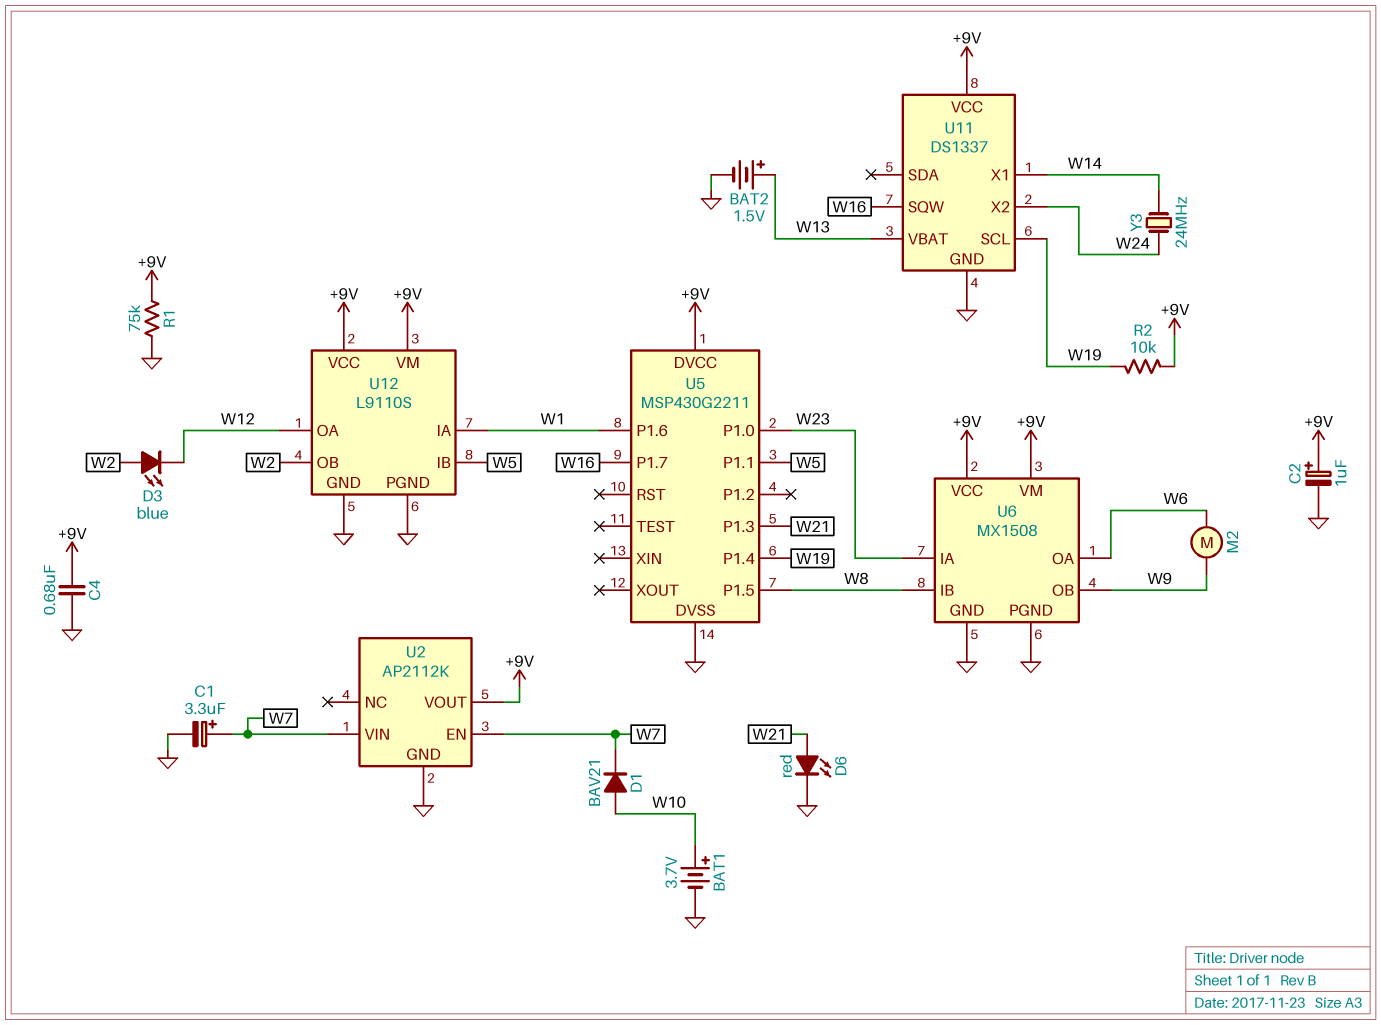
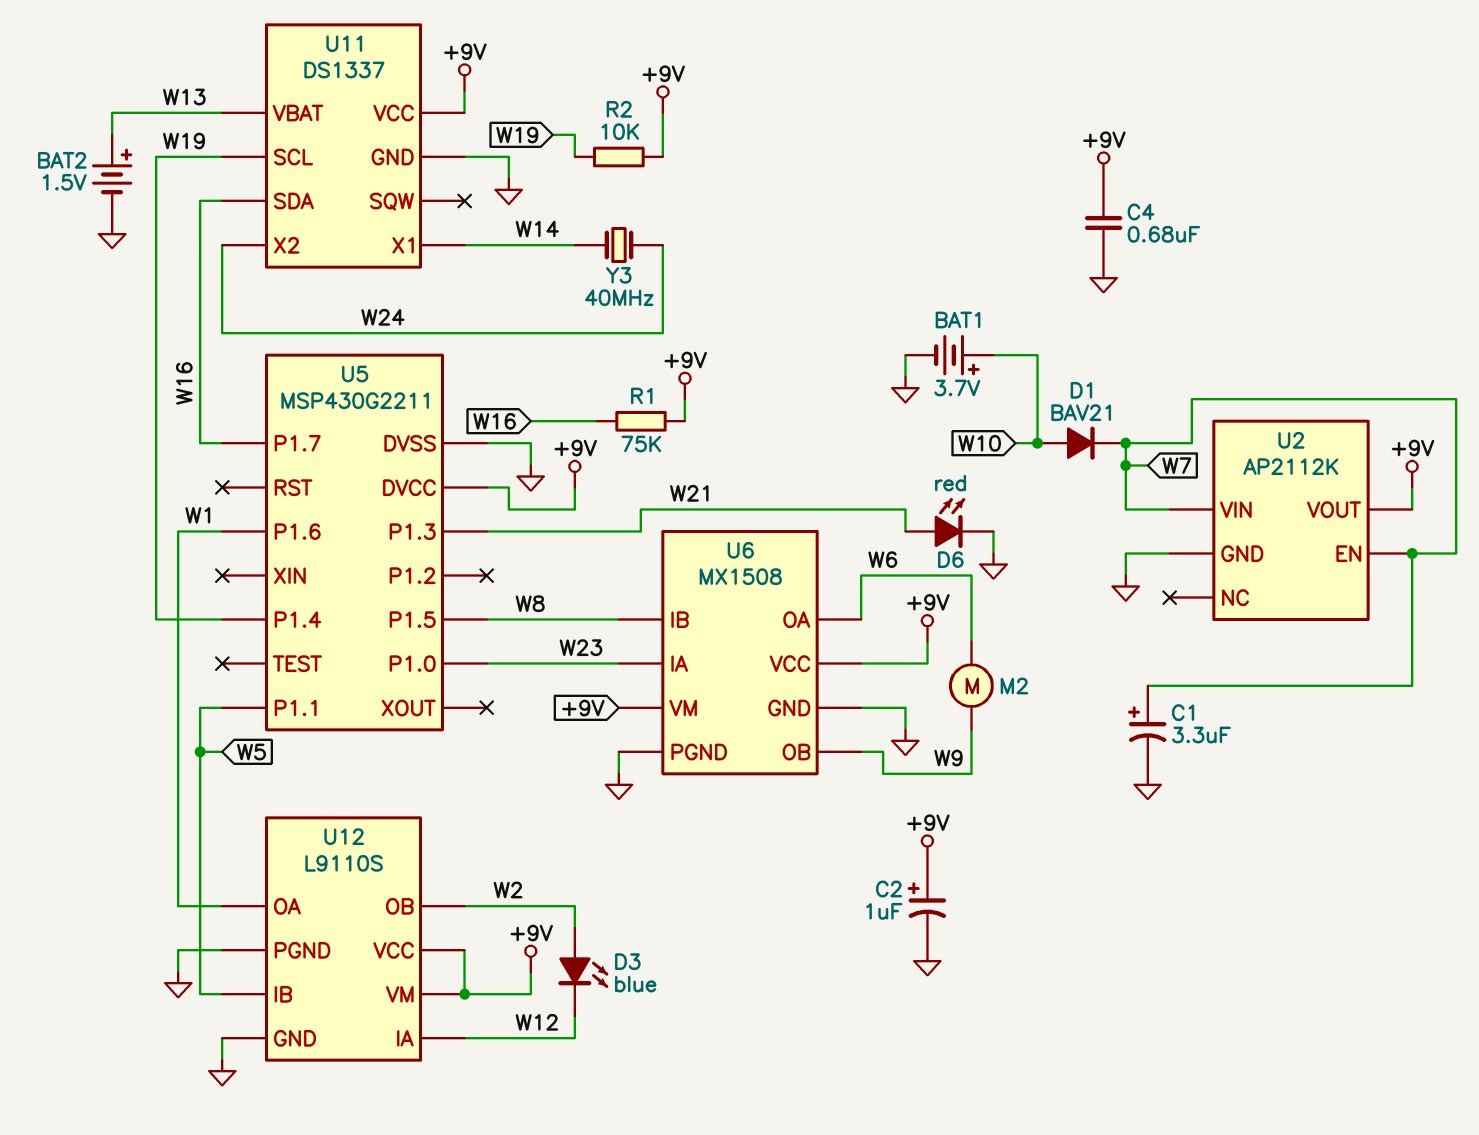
R1: 75k (+9V, GND) -> 75k (+9V, W16)
U11 pin SDA: none -> W16
U11 pin SQW: W16 -> none
U12 pin IA: W1 -> W12
U12 pin OA: W12 -> W1
Y3: 24MHz (W14, W24) -> 40MHz (W14, W24)

